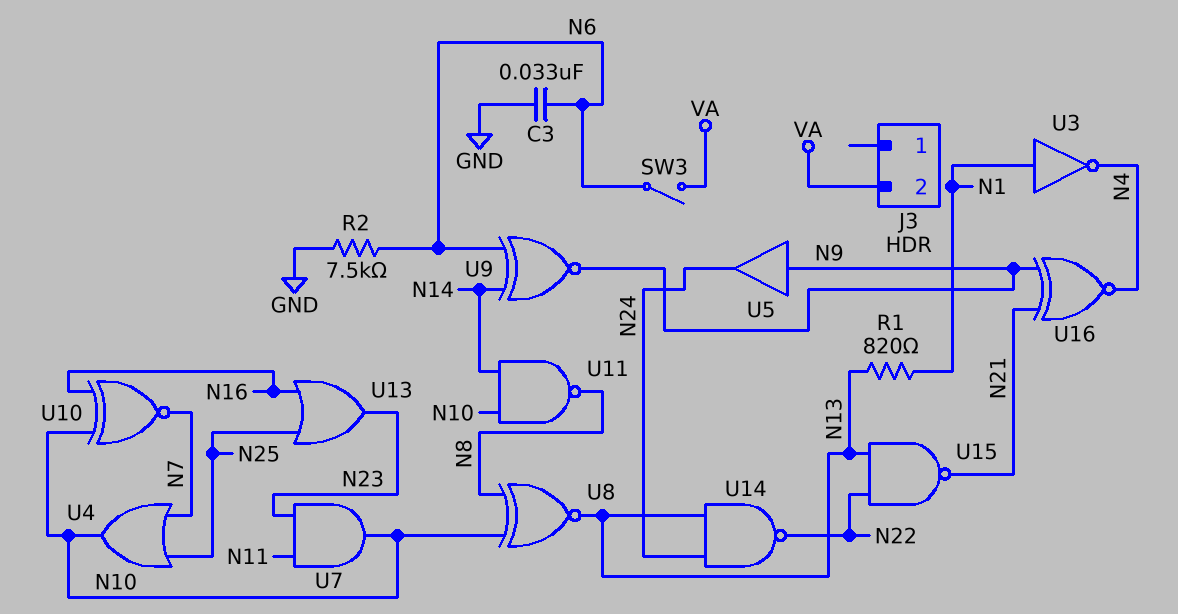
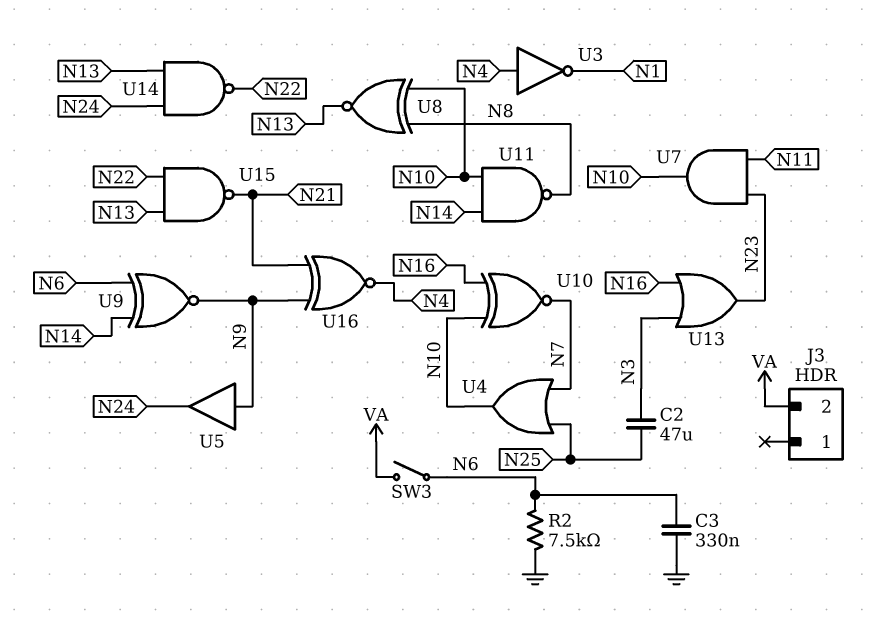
C2: none -> 47uF (N3, N25)
C3: 33nF (GND, N6) -> 330nF (GND, N6)
R1: 820 (N1, N13) -> none
U3: NOT (in N1, out N4) -> NOT (in N4, out N1)
U13: OR (in N16, in N25, out N23) -> OR (in N3, in N16, out N23)

